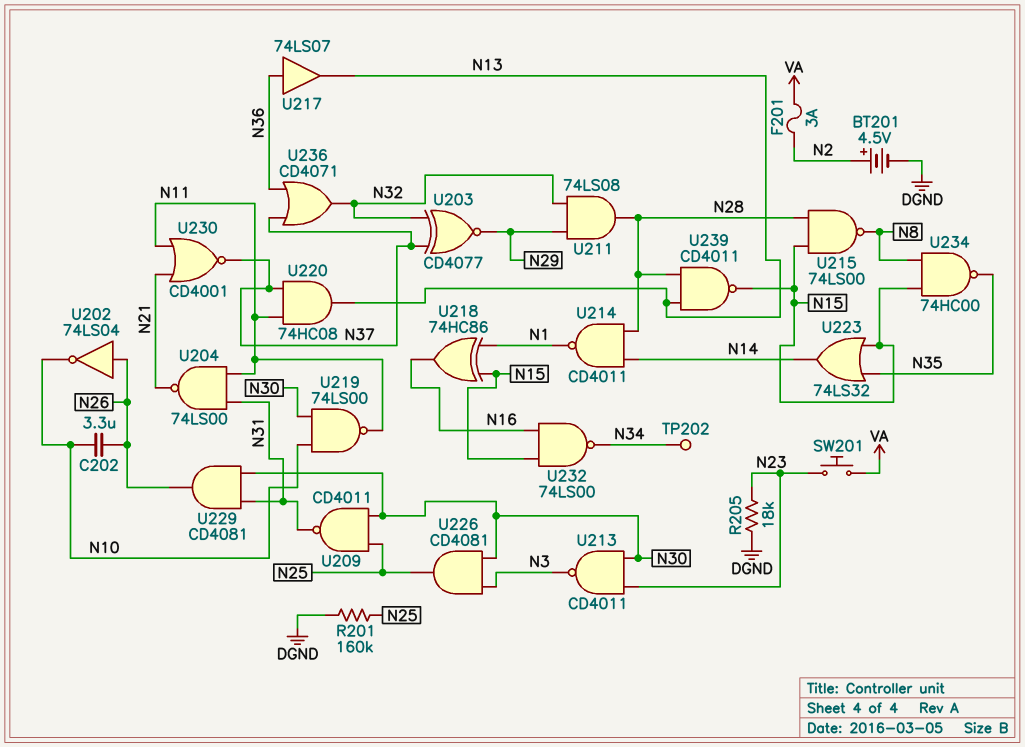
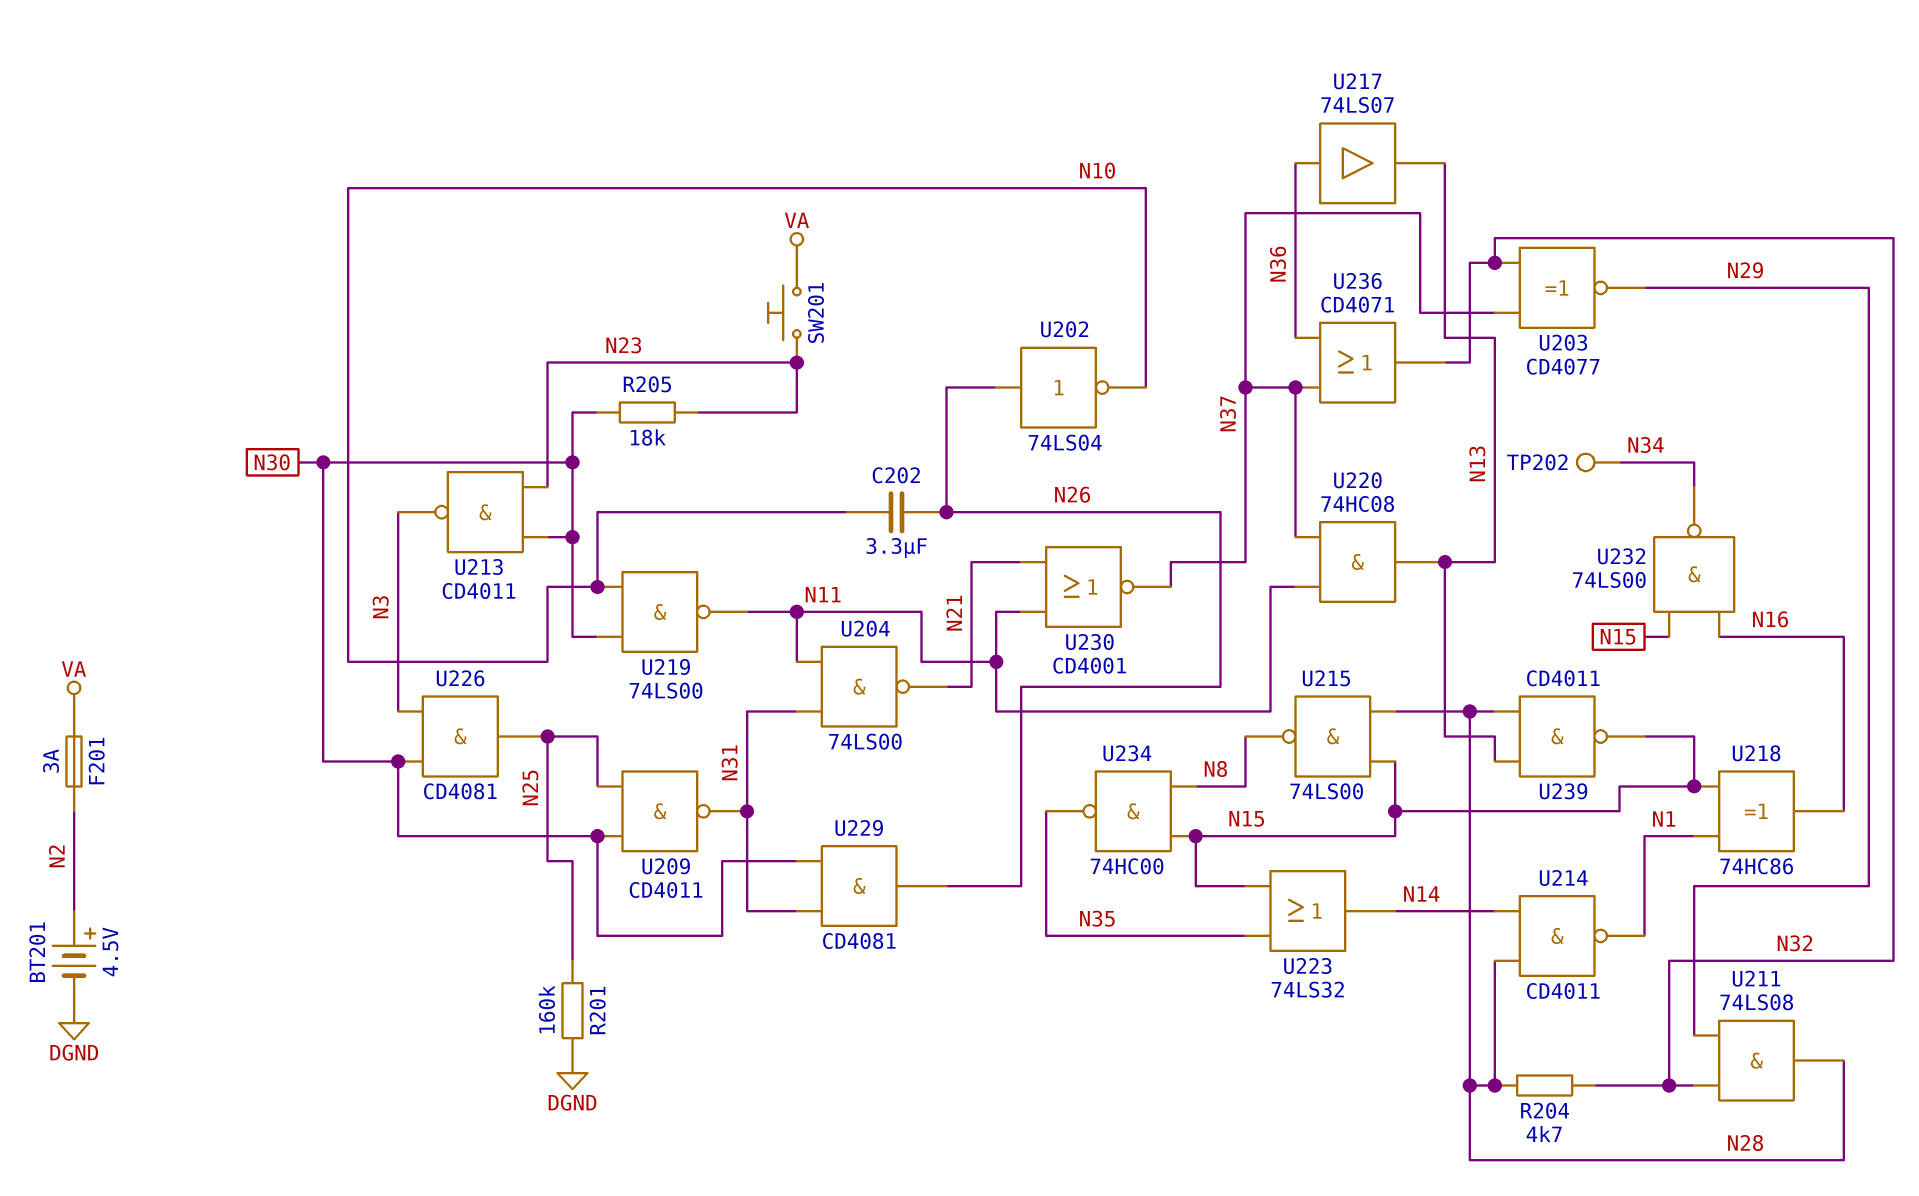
R204: none -> 4.7k (N28, N32)
R205: 18k (DGND, N23) -> 18k (N23, N30)

